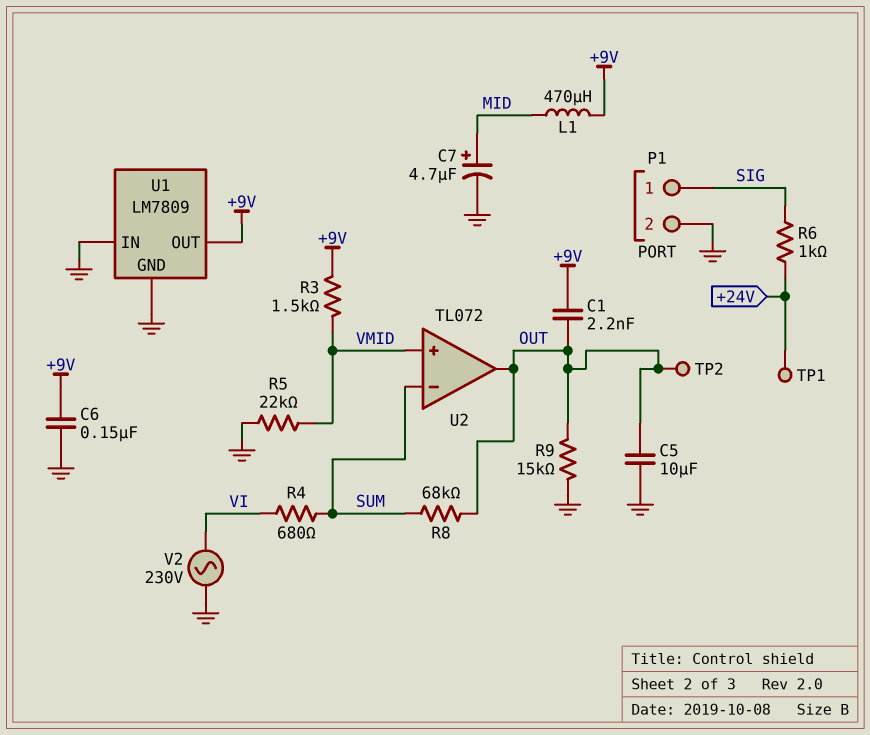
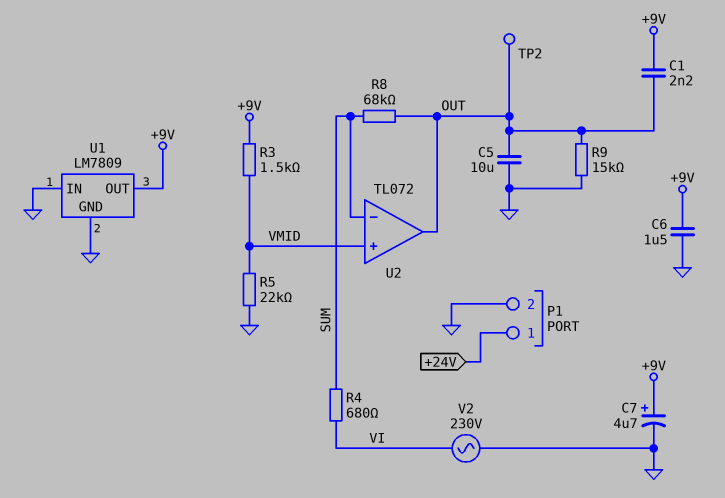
C6: 150nF (+9V, GND) -> 1.5uF (+9V, GND)
C7: 4.7uF (plus MID, minus GND) -> 4.7uF (plus +9V, minus GND)
L1: 470uH (+9V, MID) -> none
P1 pin 1: SIG -> +24V
R6: 1k (+24V, SIG) -> none
TP1: test point (+24V) -> none

